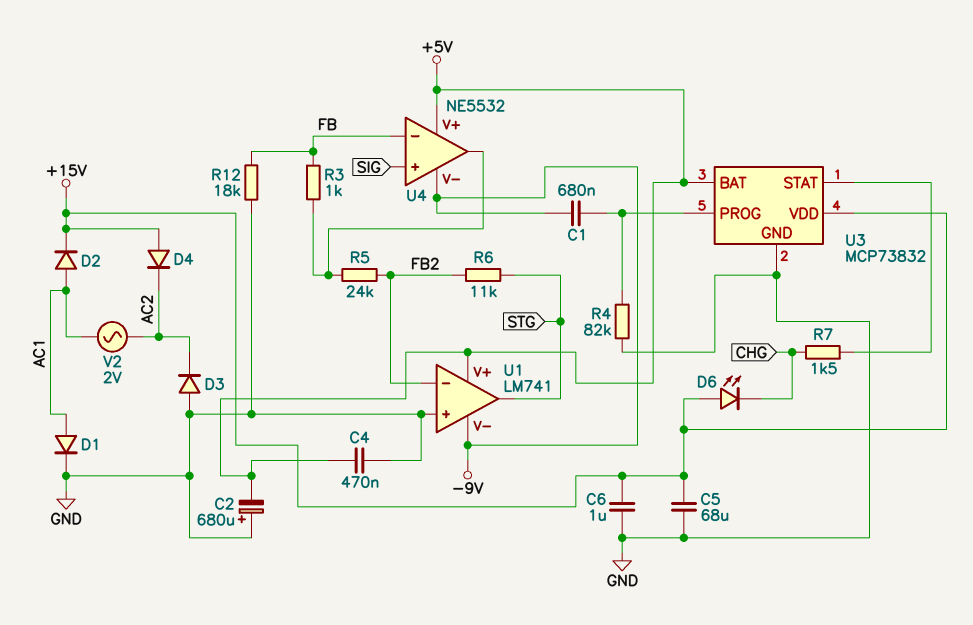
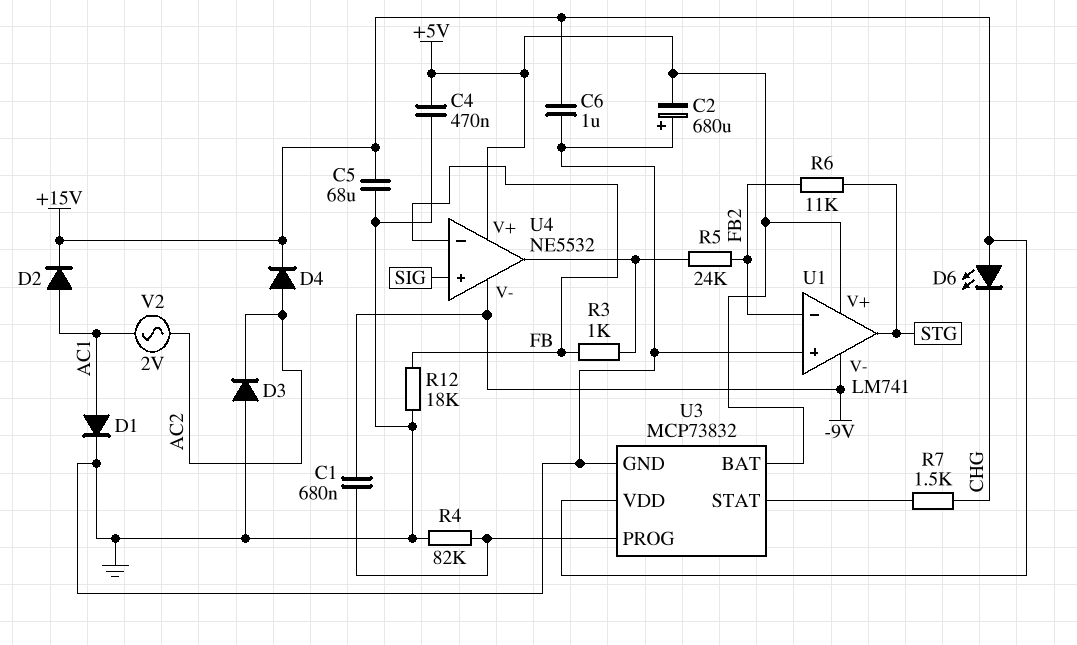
D4: diode (A +15V, K AC2) -> diode (A AC2, K +15V)

